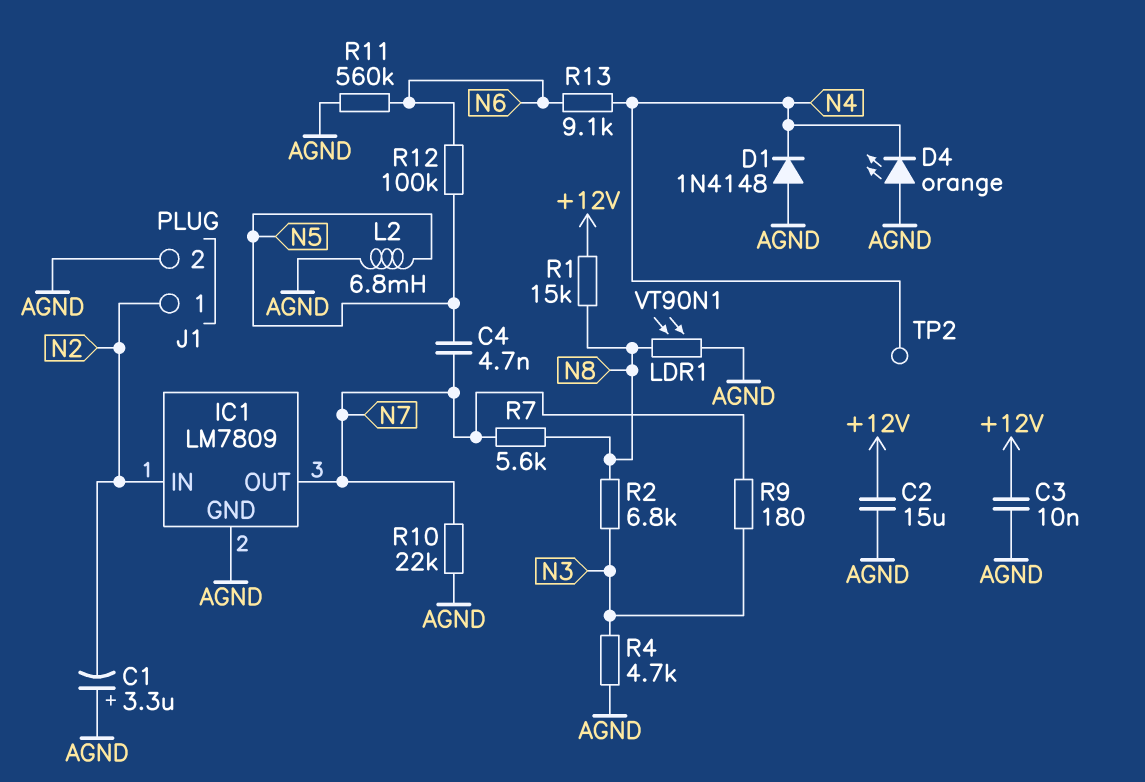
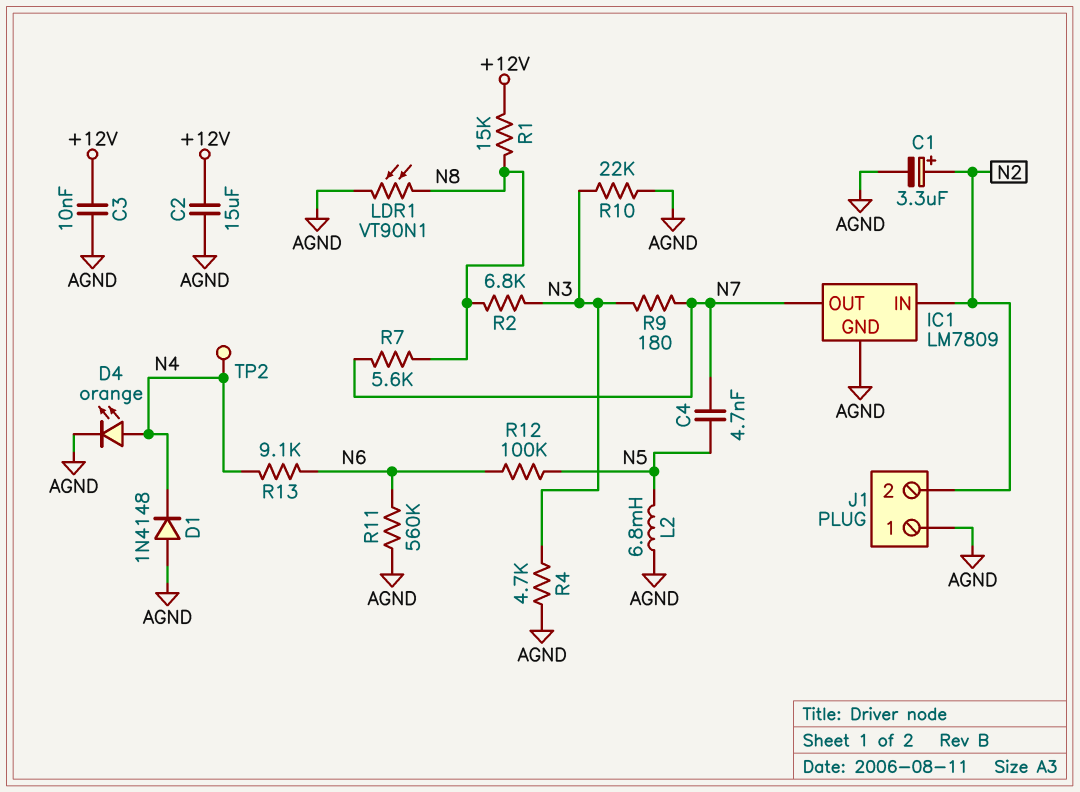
C1: 3.3uF (plus AGND, minus N2) -> 3.3uF (plus N2, minus AGND)
D4: LED orange (A AGND, K N4) -> LED orange (A N4, K AGND)
J1 pin 1: N2 -> AGND
J1 pin 2: AGND -> N2
R10: 22k (AGND, N7) -> 22k (AGND, N3)

